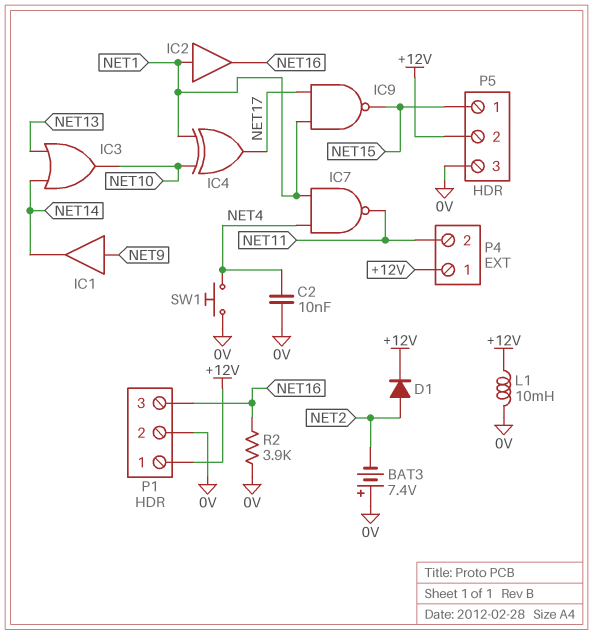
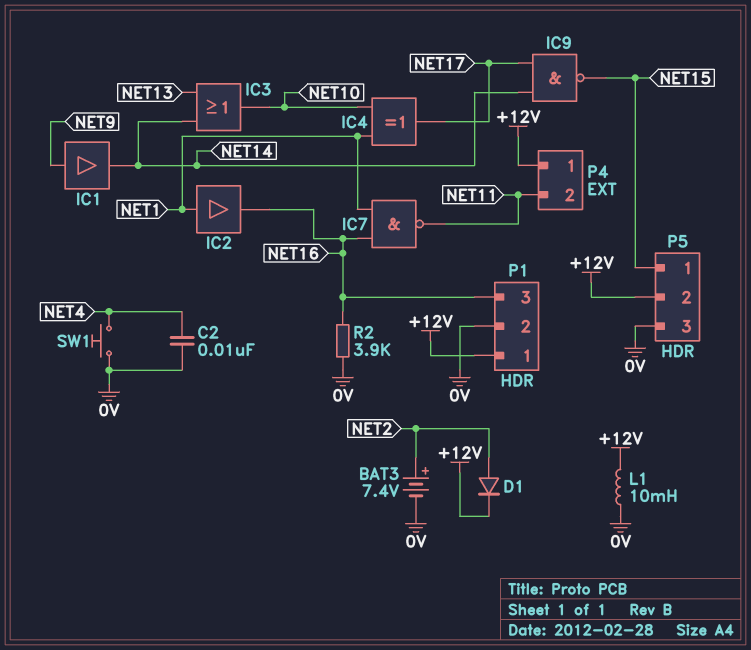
BAT3: 7.4V (plus 0V, minus NET2) -> 7.4V (plus NET2, minus 0V)
IC7: NAND (in NET1, in NET4, out NET11) -> NAND (in NET1, in NET16, out NET11)
IC9: NAND (in NET1, in NET17, out NET15) -> NAND (in NET14, in NET17, out NET15)

